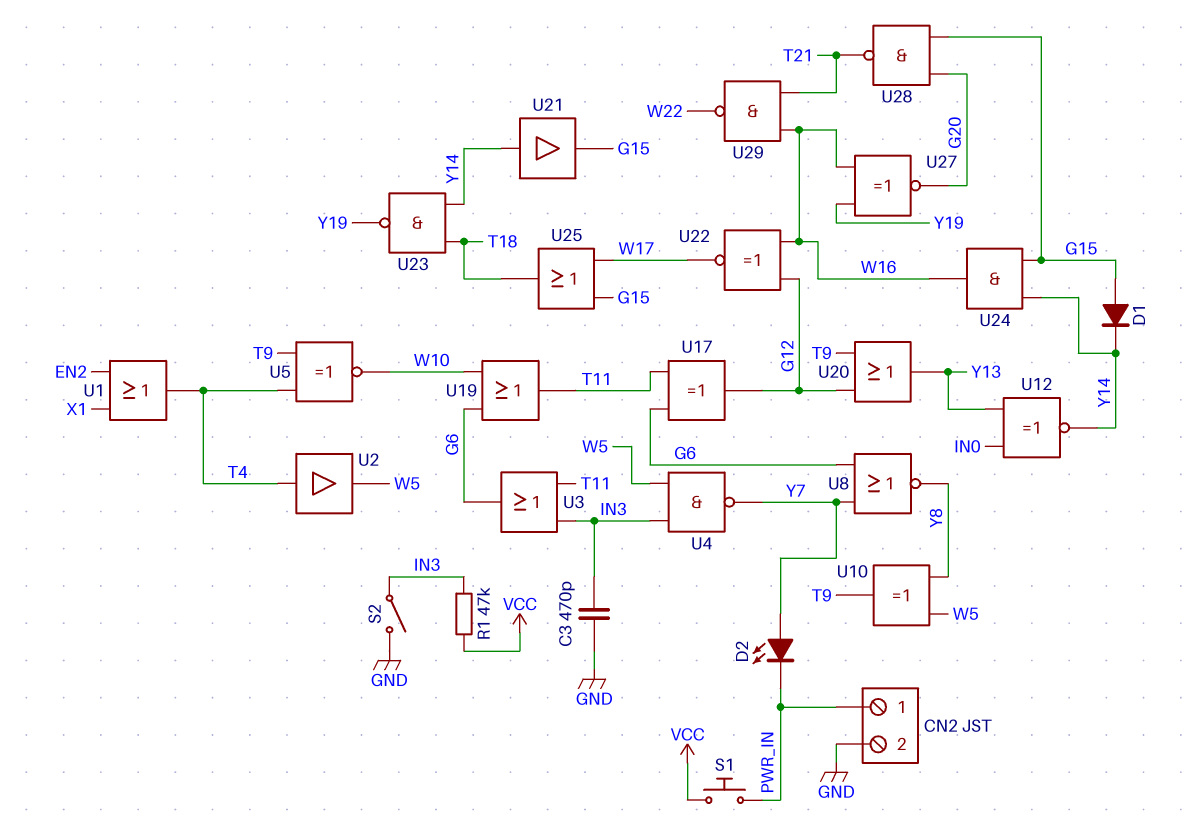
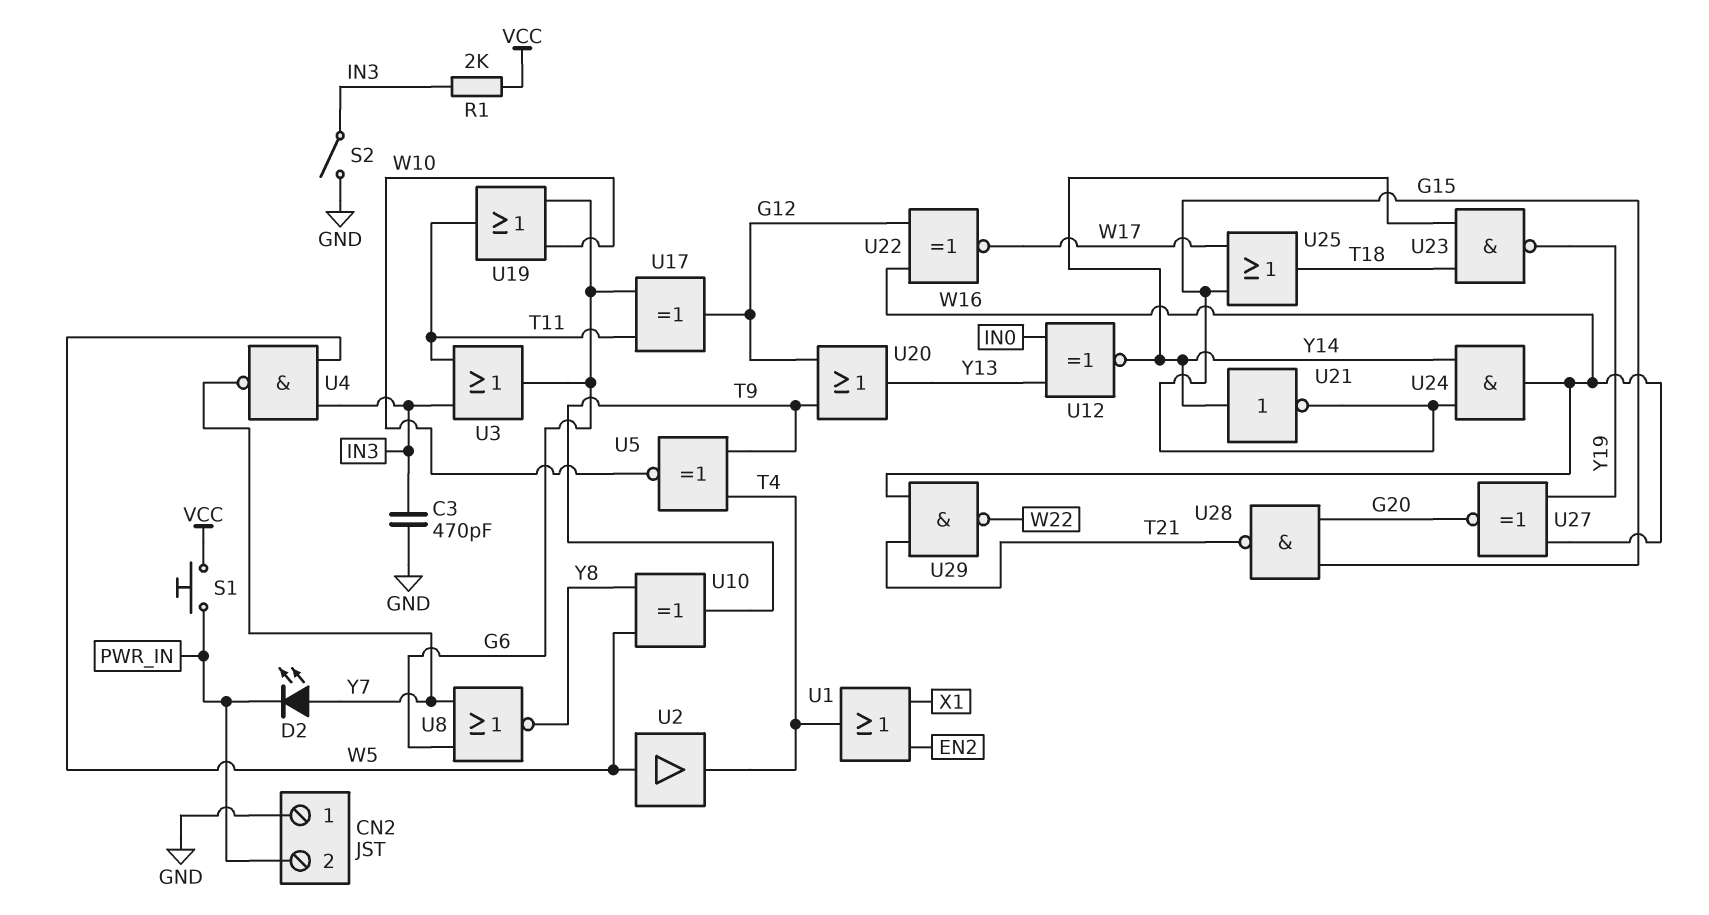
CN2 pin 1: PWR_IN -> GND
CN2 pin 2: GND -> PWR_IN
D1: diode (A G15, K Y14) -> none
R1: 47k (IN3, VCC) -> 2k (IN3, VCC)
U2: buffer (in T4, out W5) -> buffer (in W5, out T4)
U21: buffer (in Y14, out G15) -> NOT (in Y14, out G15)

